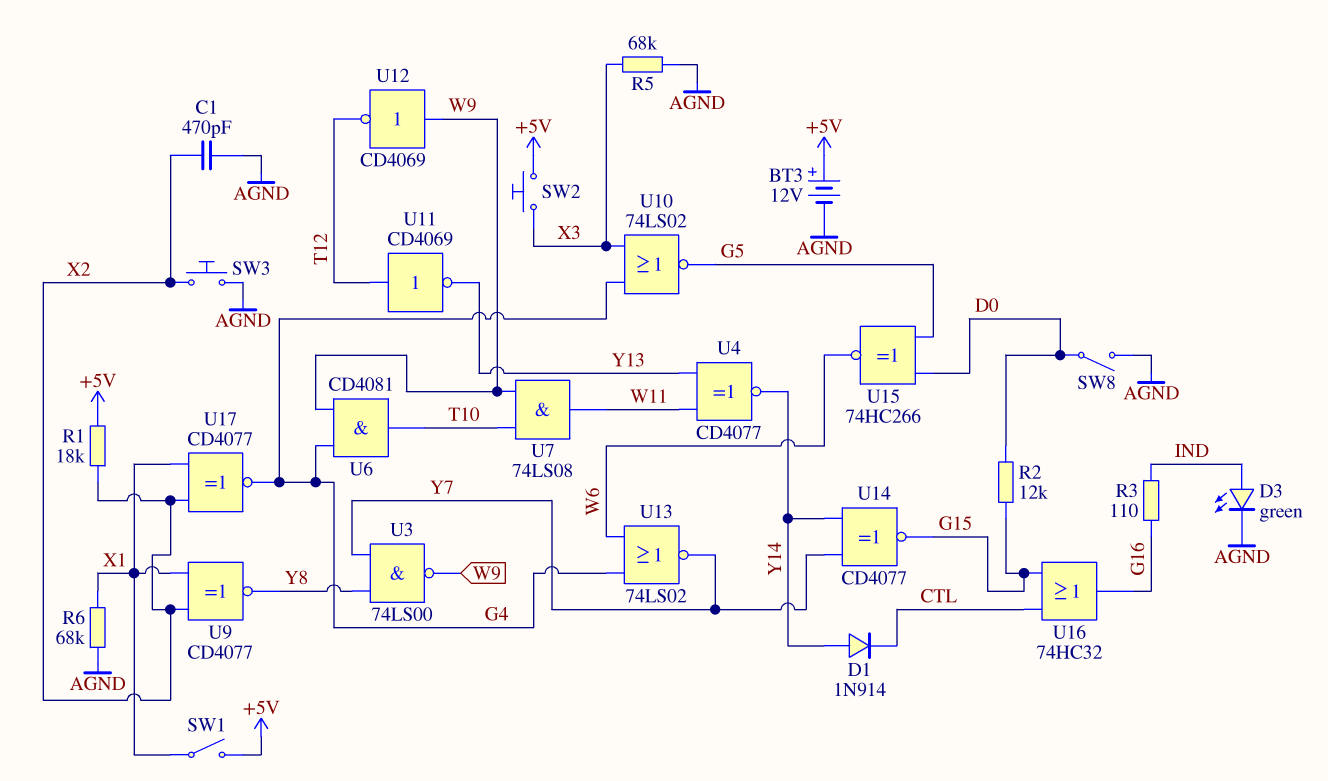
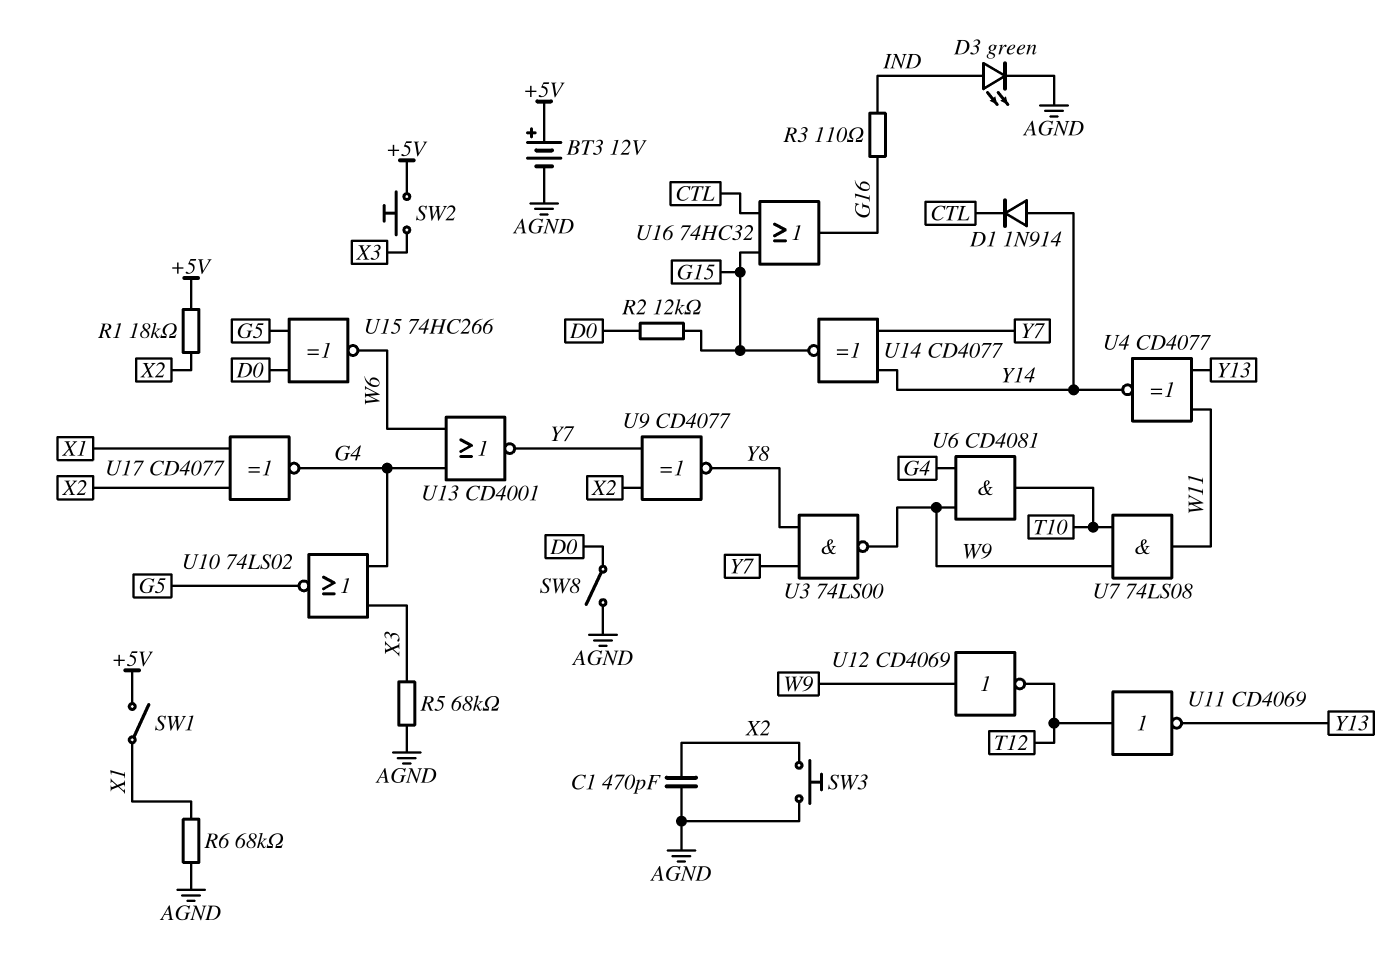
U9: XNOR CD4077 (in X1, in X2, out Y8) -> XNOR CD4077 (in X2, in Y7, out Y8)
U13: NOR 74LS02 (in G4, in W6, out Y7) -> NOR CD4001 (in G4, in W6, out Y7)

